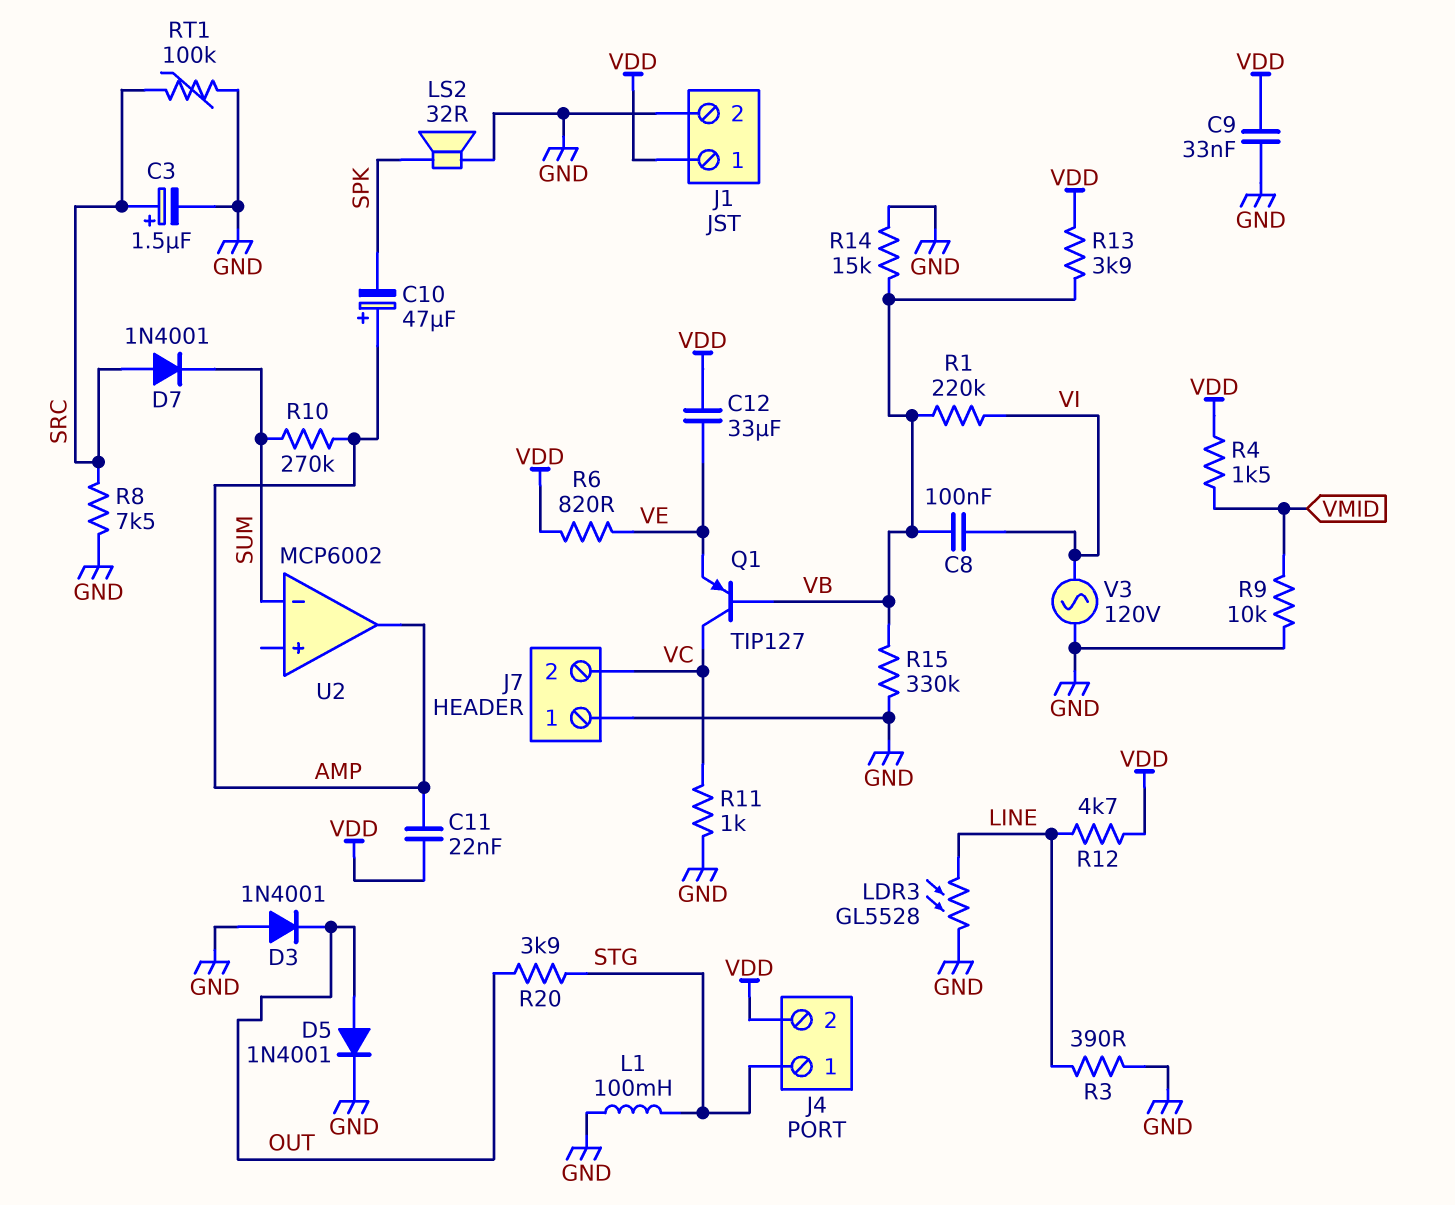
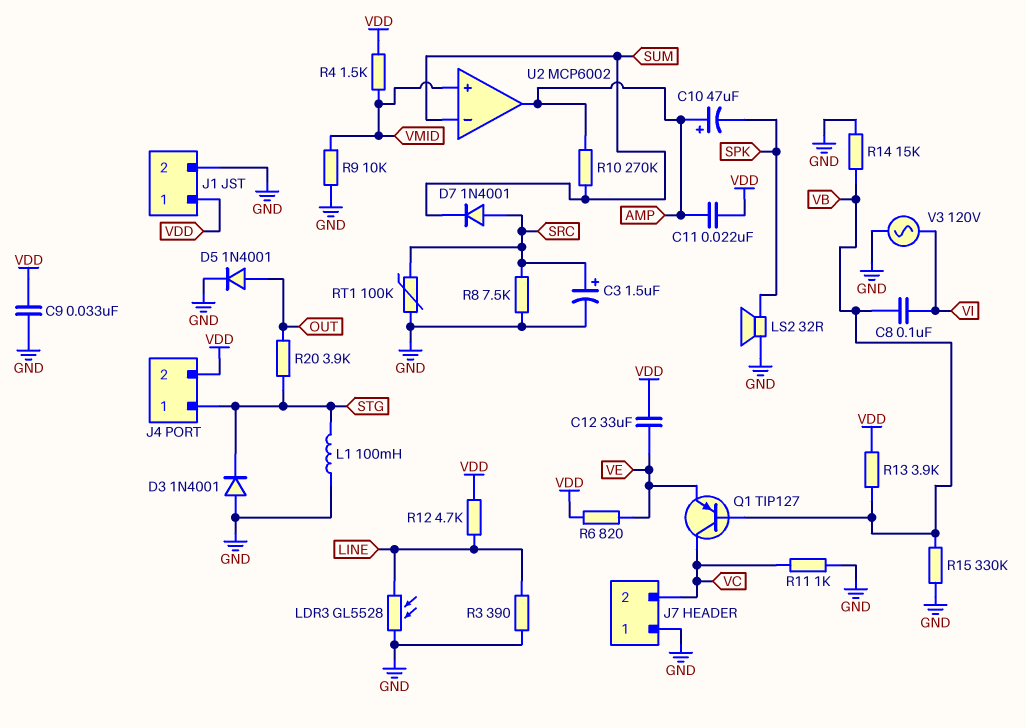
D3: diode 1N4001 (A GND, K OUT) -> diode 1N4001 (A GND, K STG)
R1: 220k (VB, VI) -> none
U2 pin in+: none -> VMID

